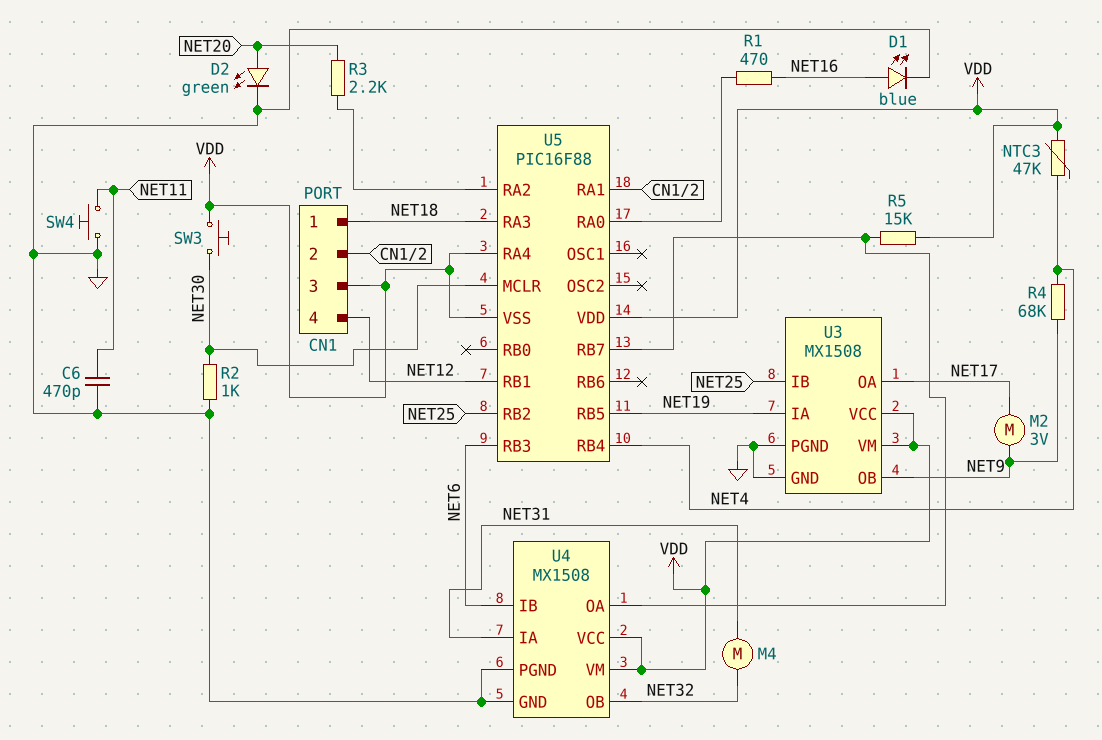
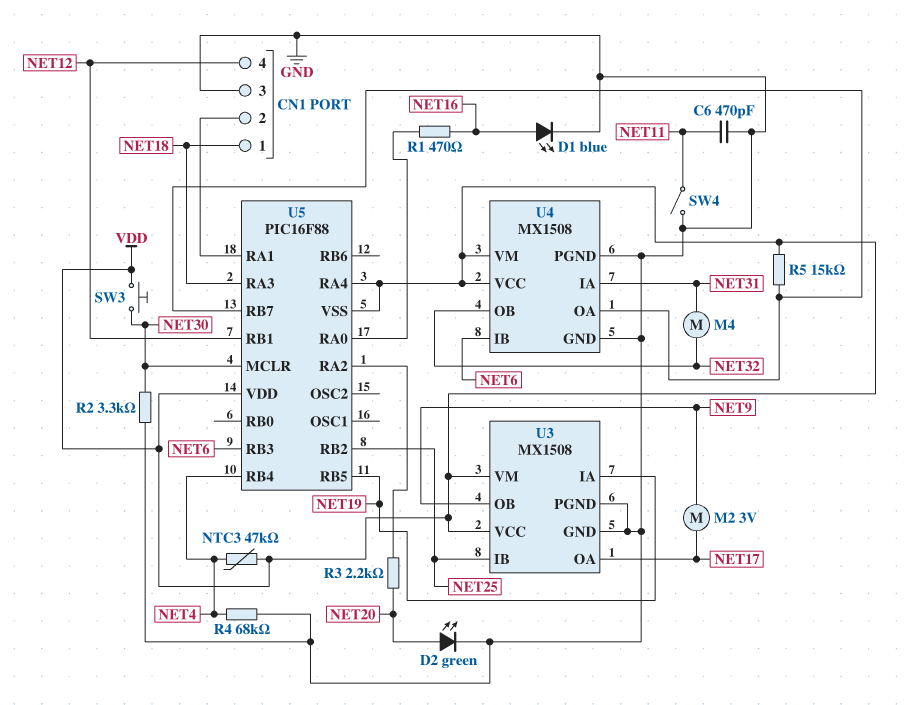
CN1 pin 3: VDD -> GND
R2: 1k (GND, NET30) -> 3.3k (GND, NET30)
R4: 68k (NET4, NET9) -> 68k (GND, NET4)
SW4: button (GND, NET11) -> switch (GND, NET11)

